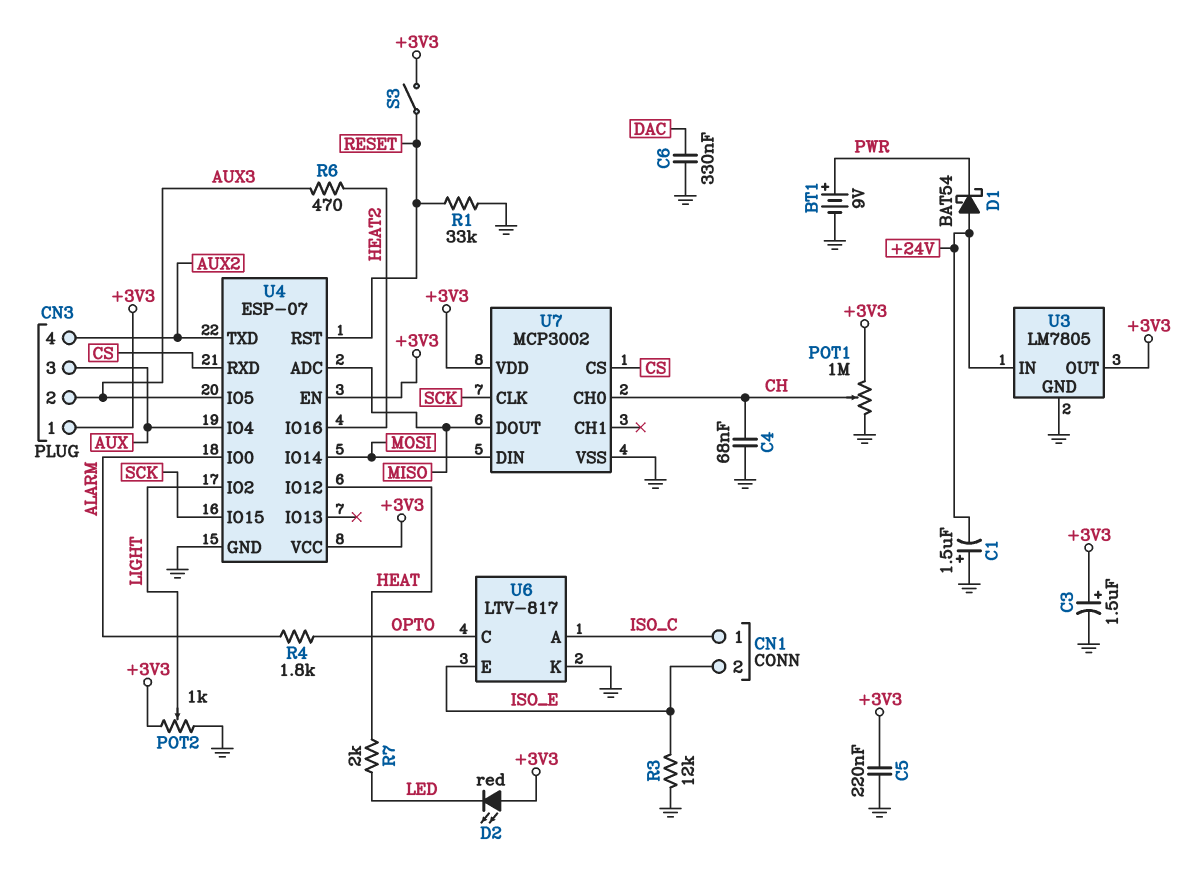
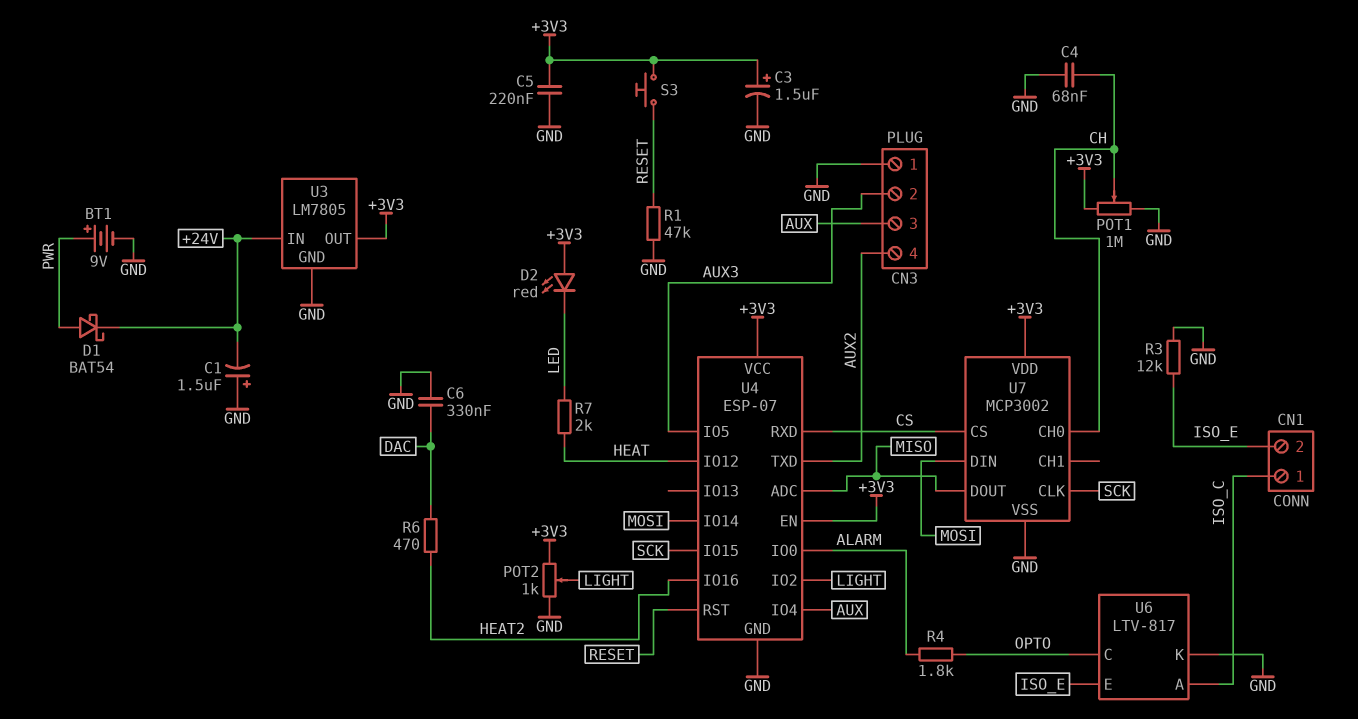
CN3 pin 1: +3V3 -> GND
D1: schottky BAT54 (A +24V, K PWR) -> schottky BAT54 (A PWR, K +24V)
R1: 33k (GND, RESET) -> 47k (GND, RESET)
R6: 470 (AUX3, HEAT2) -> 470 (DAC, HEAT2)
S3: switch (+3V3, RESET) -> button (+3V3, RESET)

